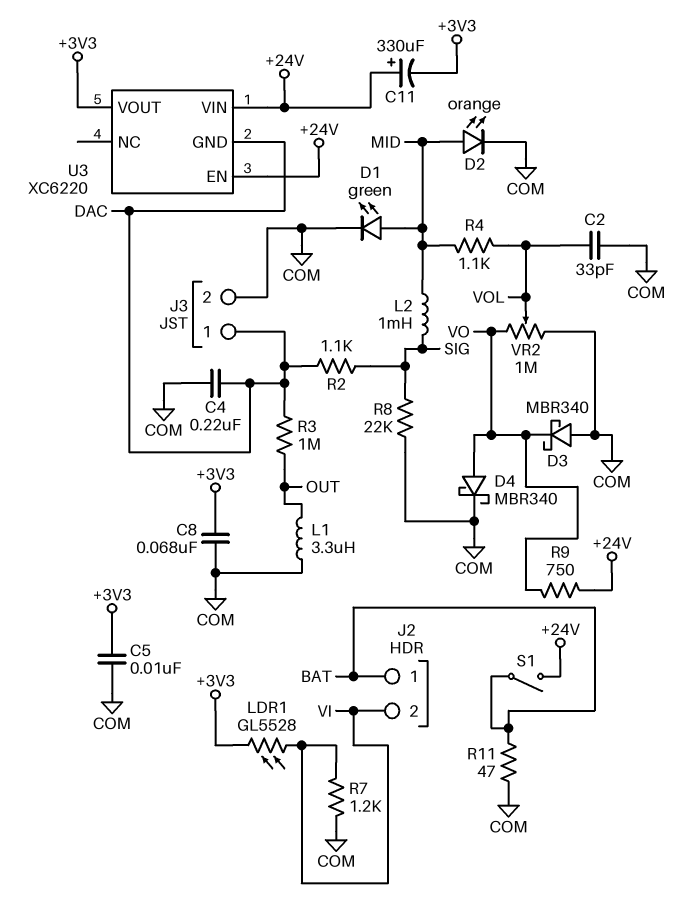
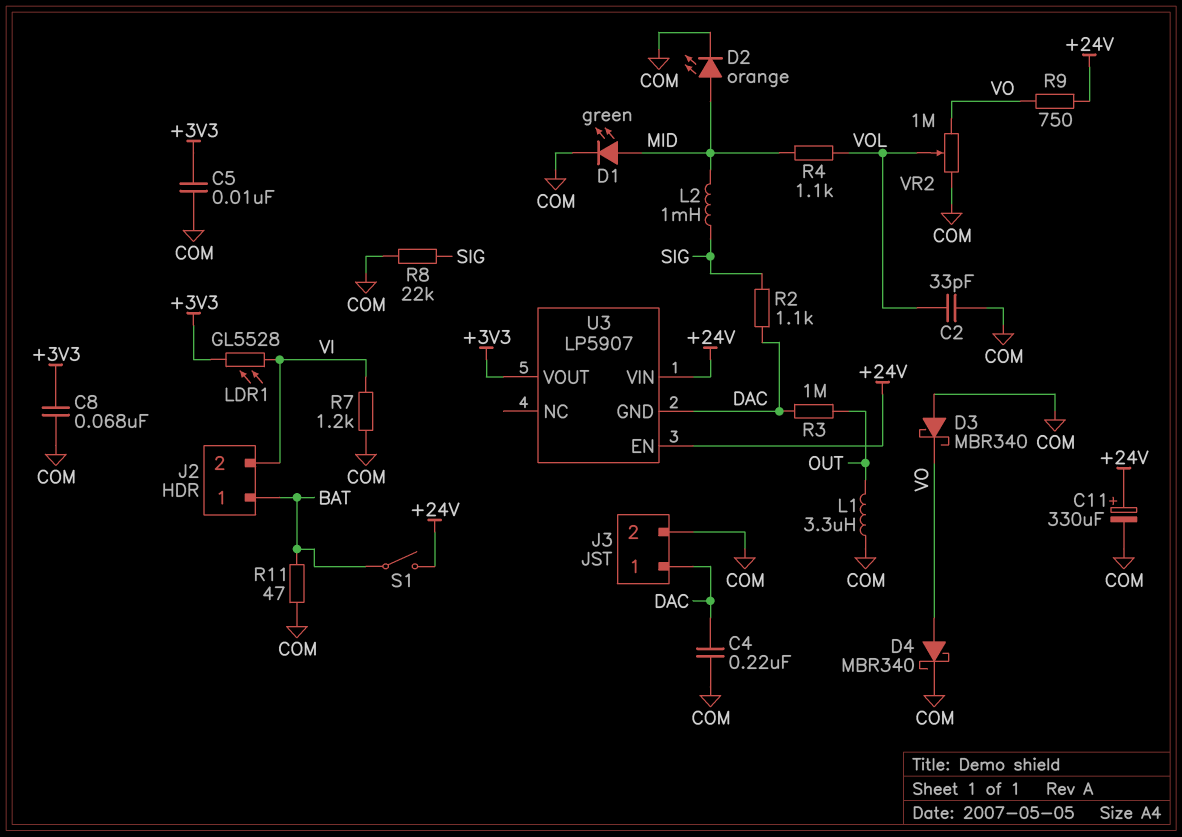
C11: 330uF (plus +24V, minus +3V3) -> 330uF (plus +24V, minus COM)
U3: XC6220 -> LP5907

